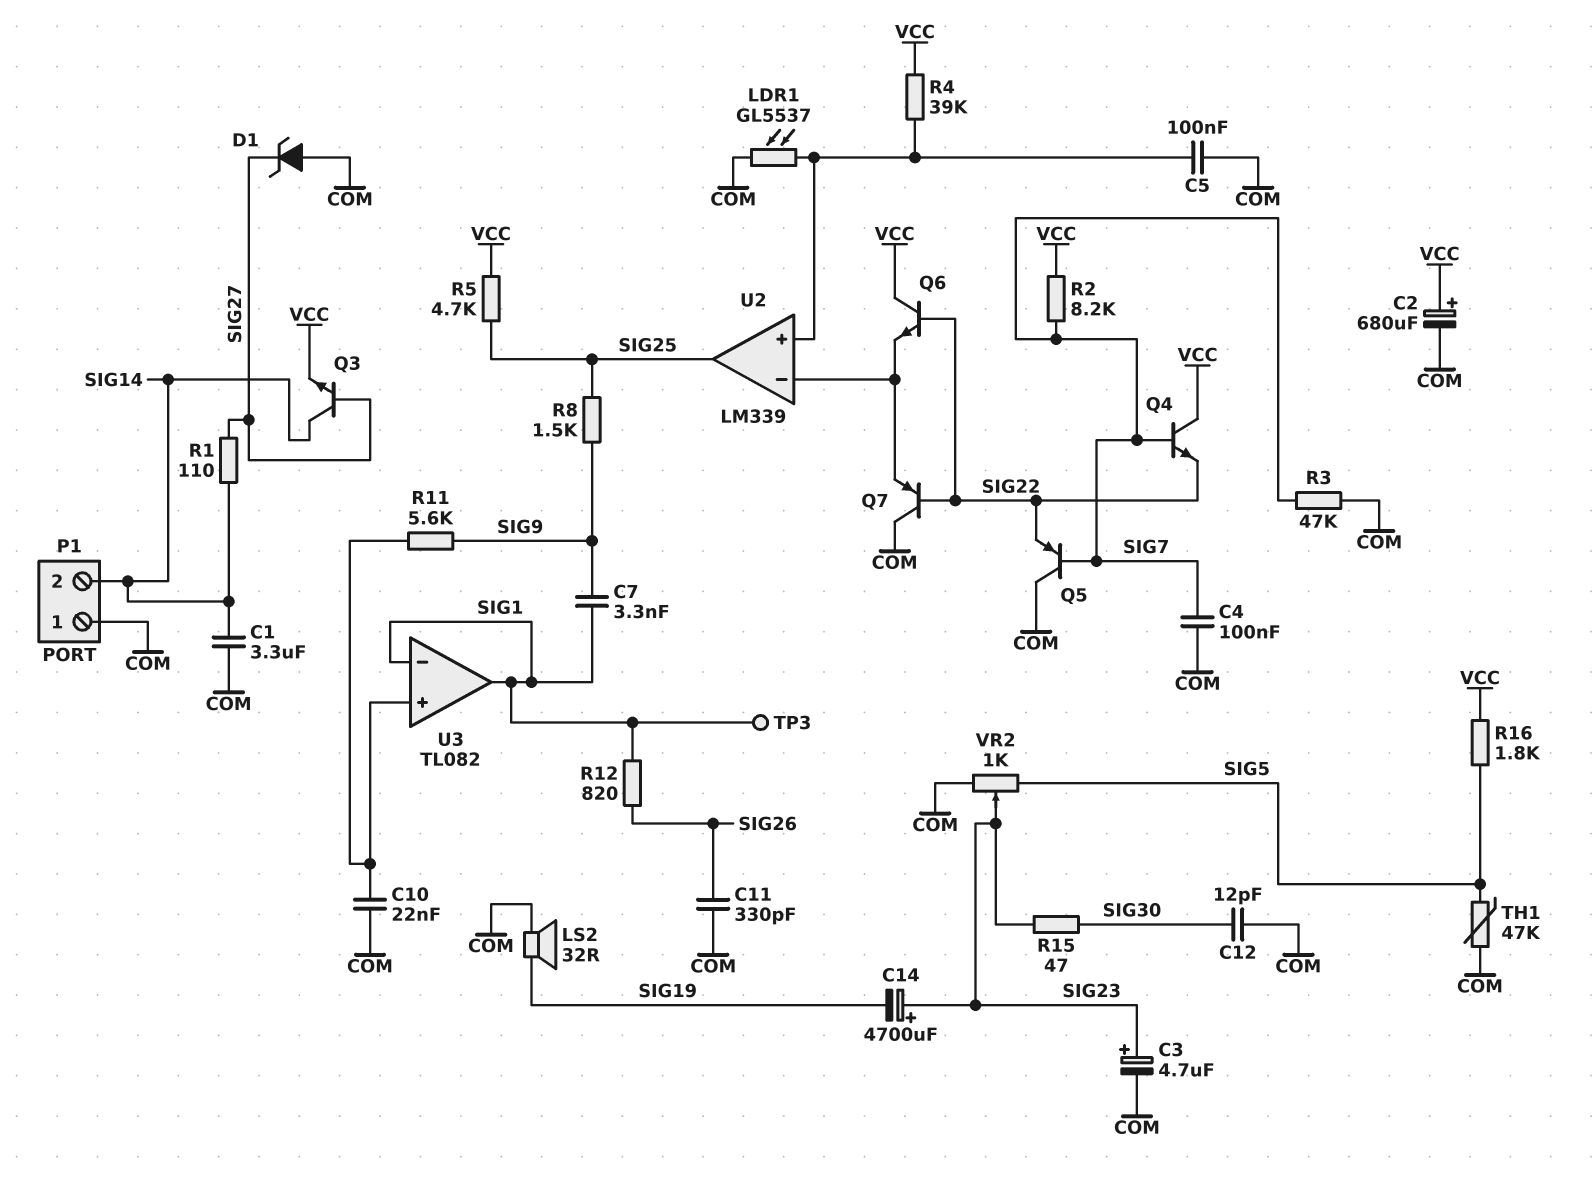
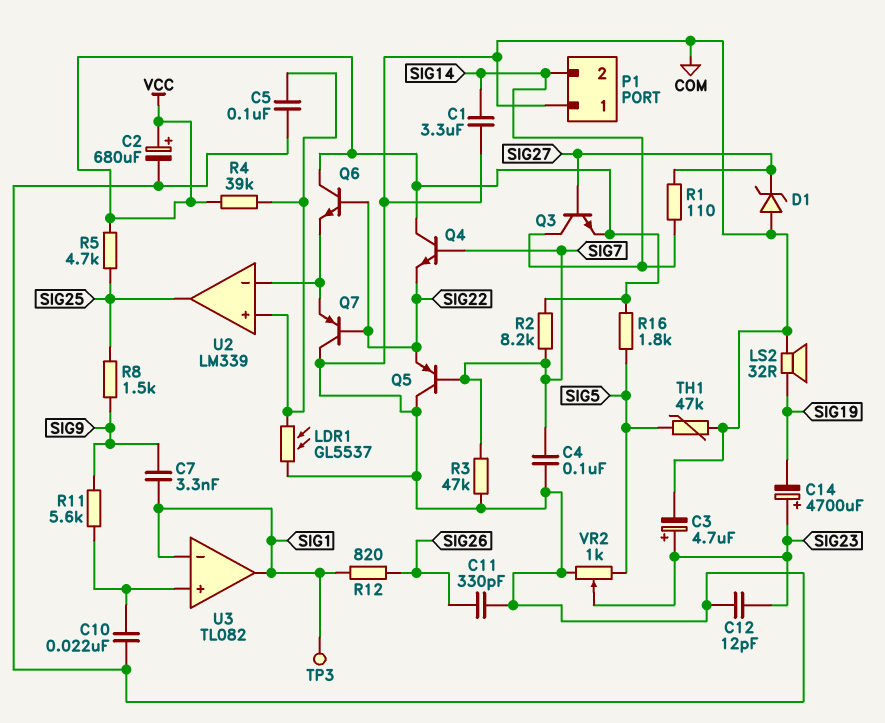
C12: 12pF (COM, SIG30) -> 12pF (COM, SIG23)
R15: 47 (SIG23, SIG30) -> none

